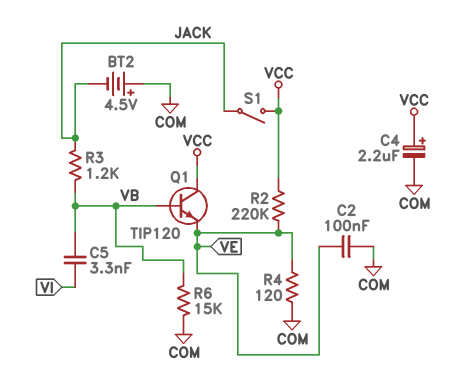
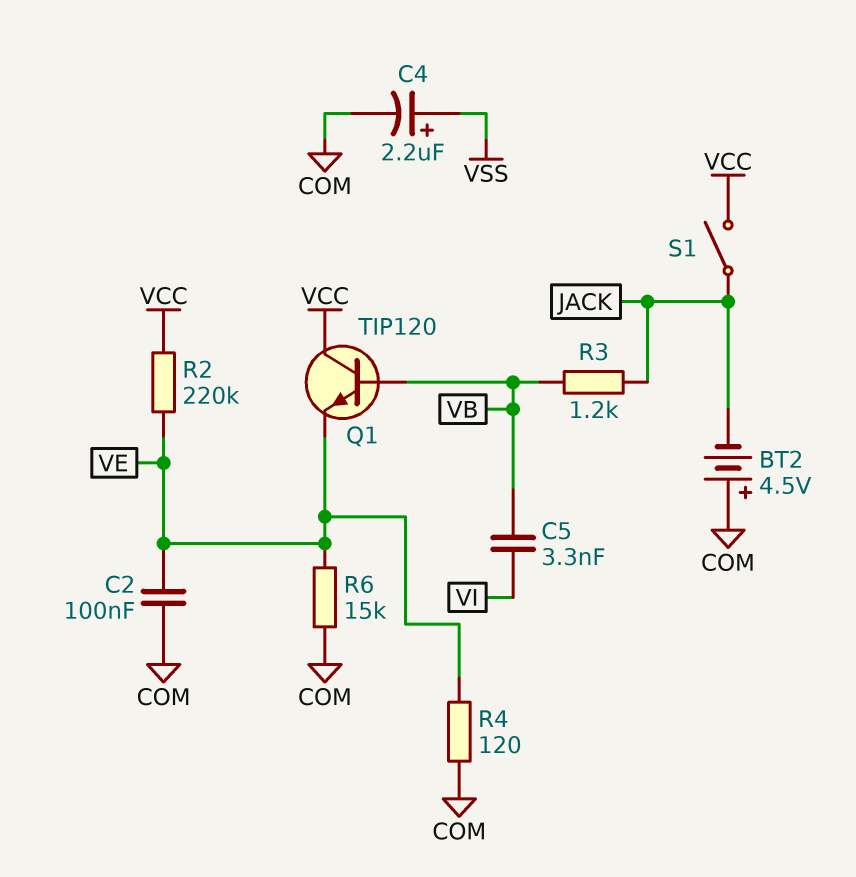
C4: 2.2uF (plus VCC, minus COM) -> 2.2uF (plus VSS, minus COM)
R6: 15k (COM, VB) -> 15k (COM, VE)

